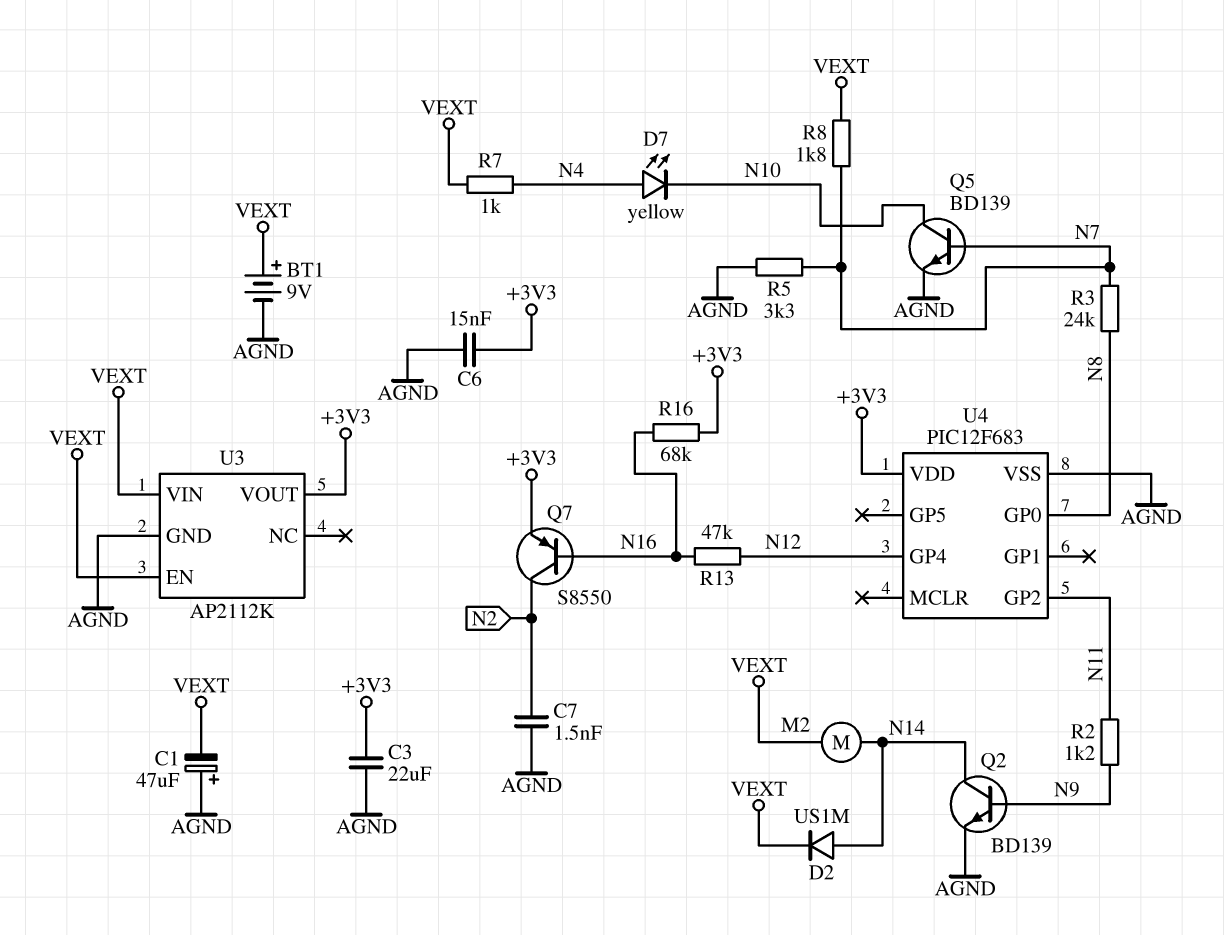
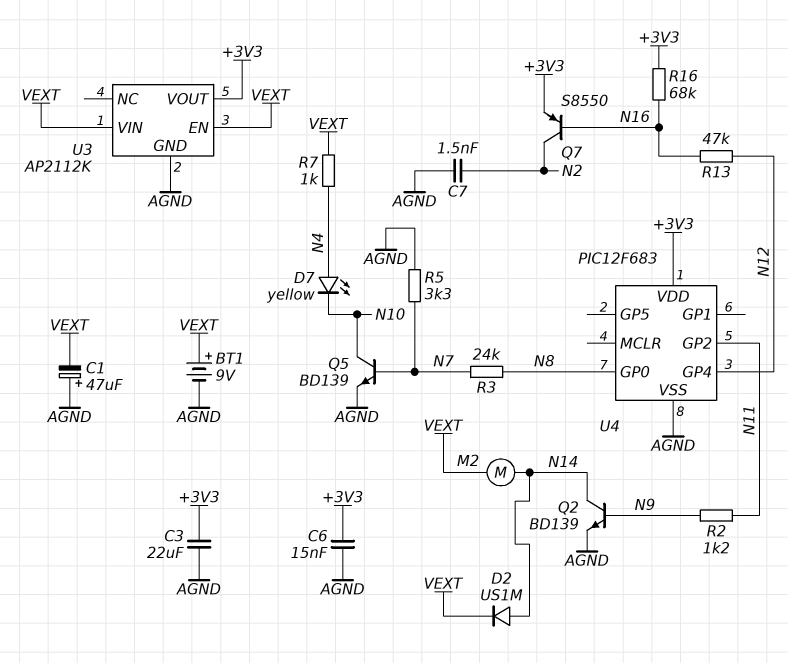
R8: 1.8k (N7, VEXT) -> none

